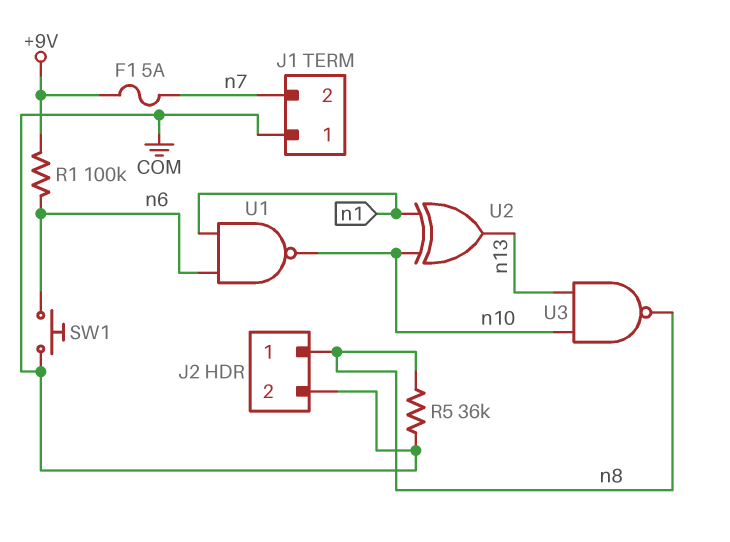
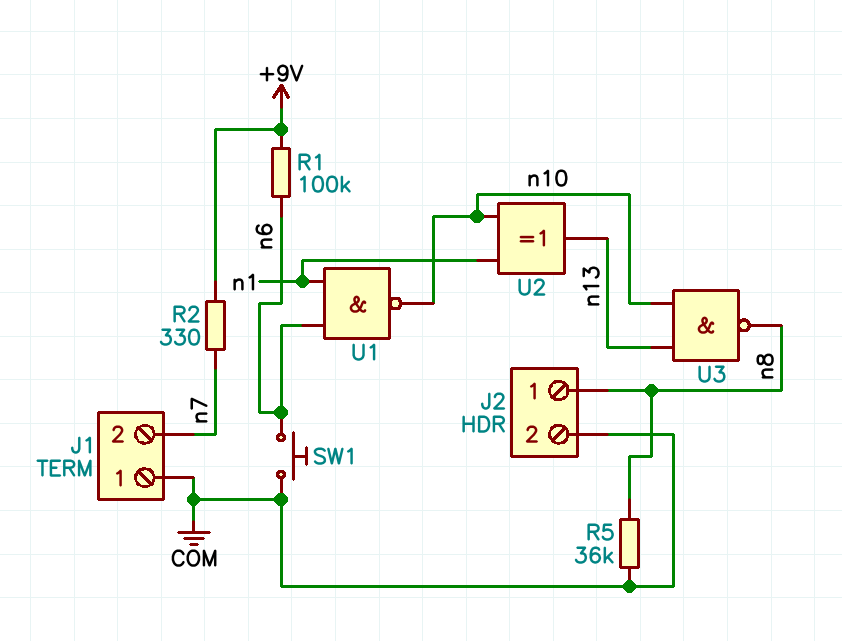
F1: 5A (+9V, n7) -> none
R2: none -> 330 (+9V, n7)

